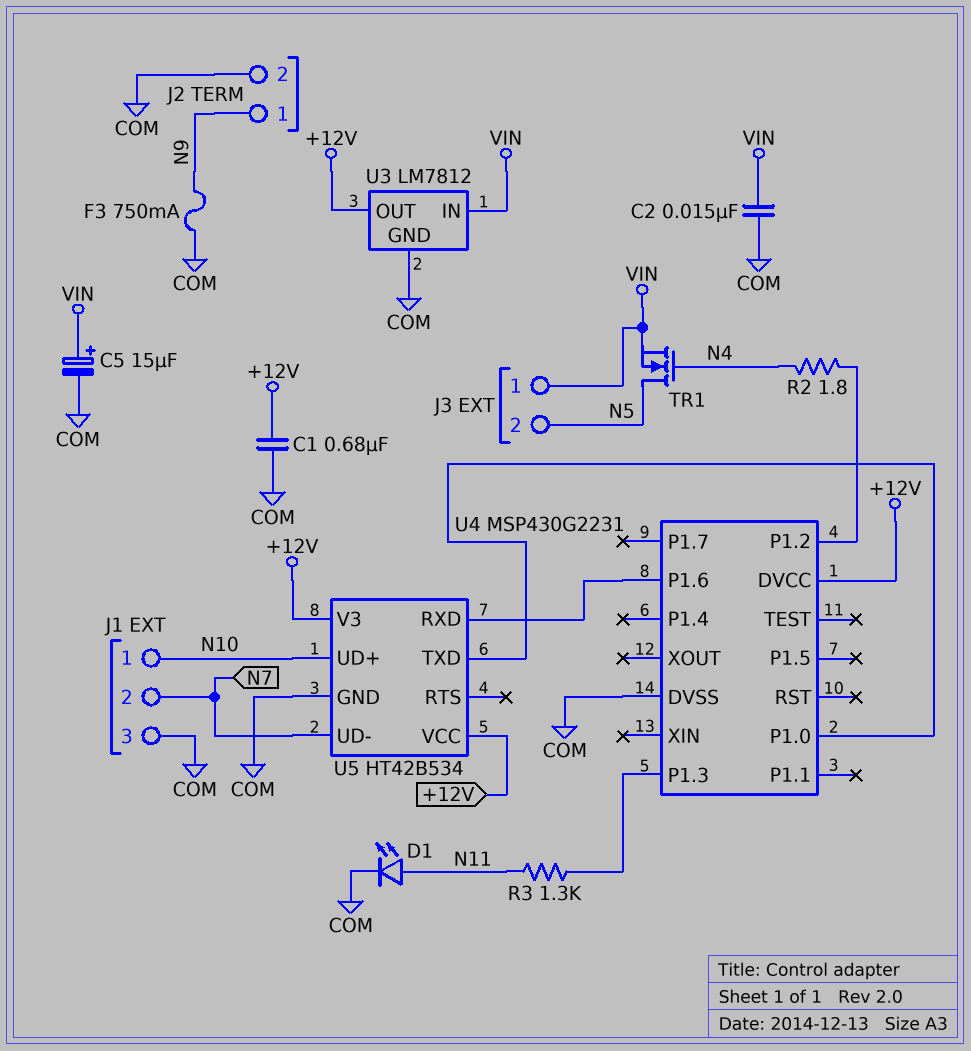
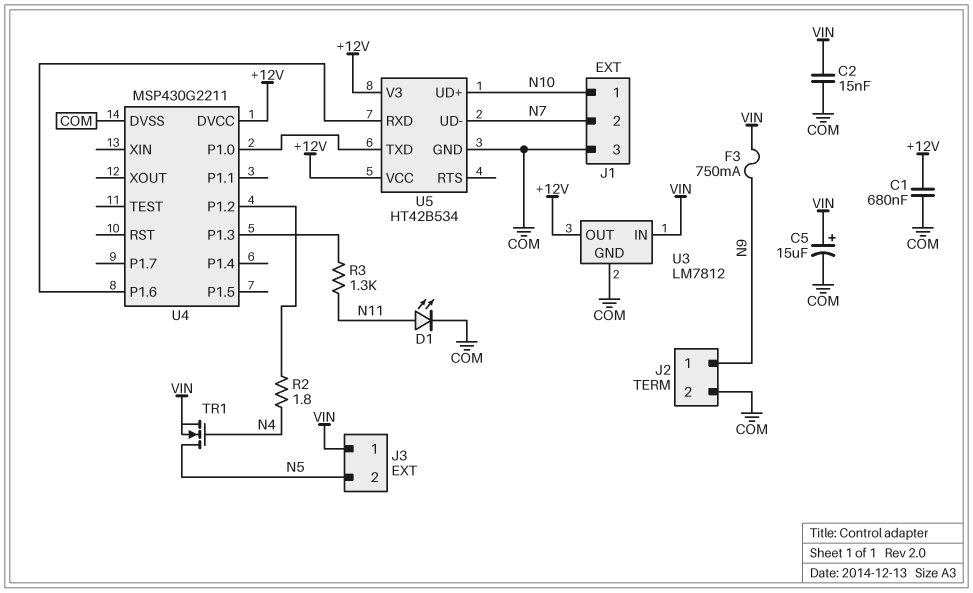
F3: 750mA (COM, N9) -> 750mA (N9, VIN)
U4: MSP430G2231 -> MSP430G2211

